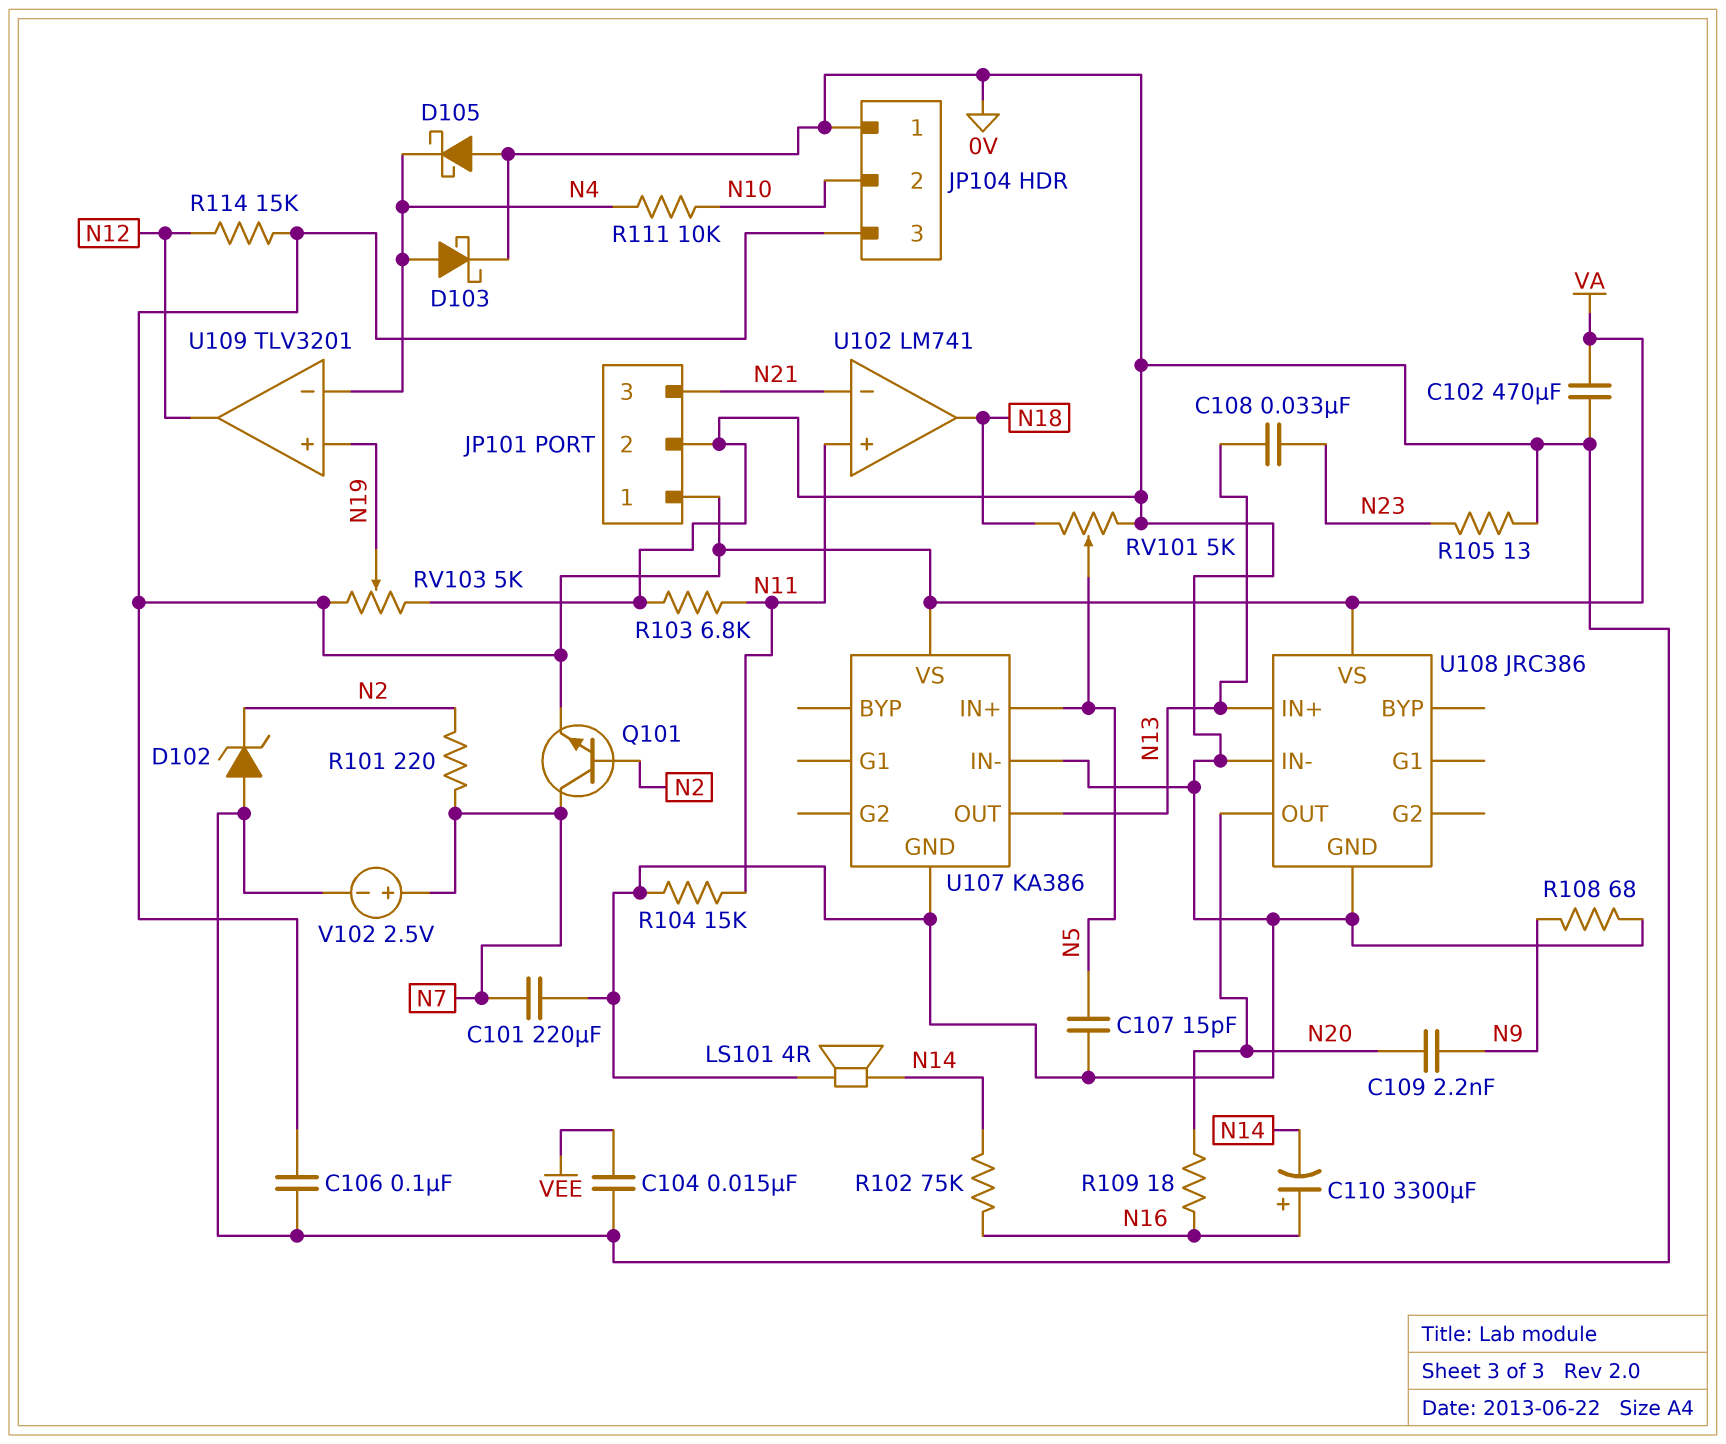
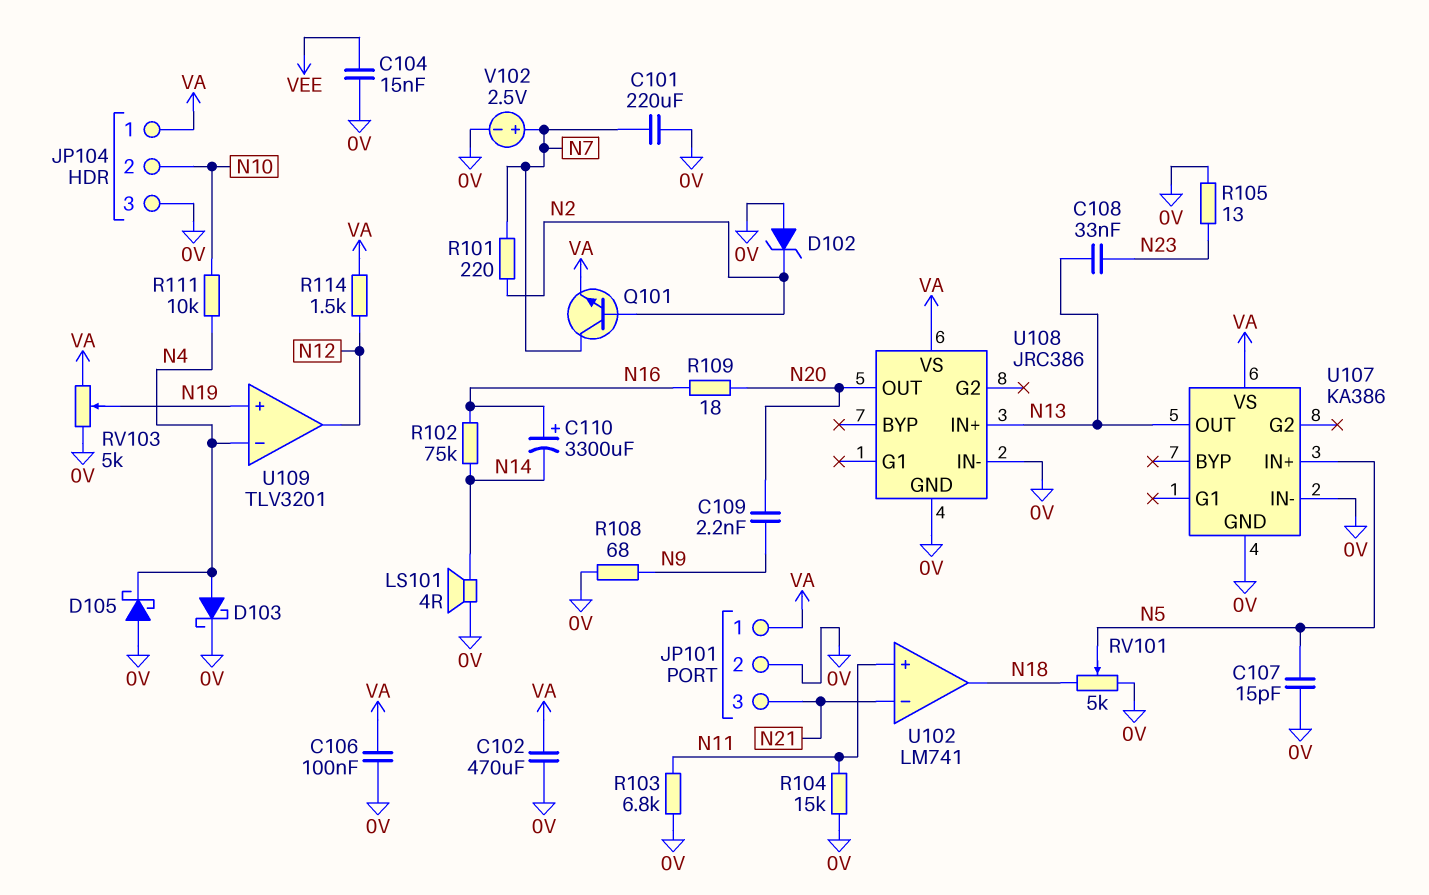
JP104 pin 1: 0V -> VA
JP104 pin 3: VA -> 0V
R114: 15k (N12, VA) -> 1.5k (N12, VA)

